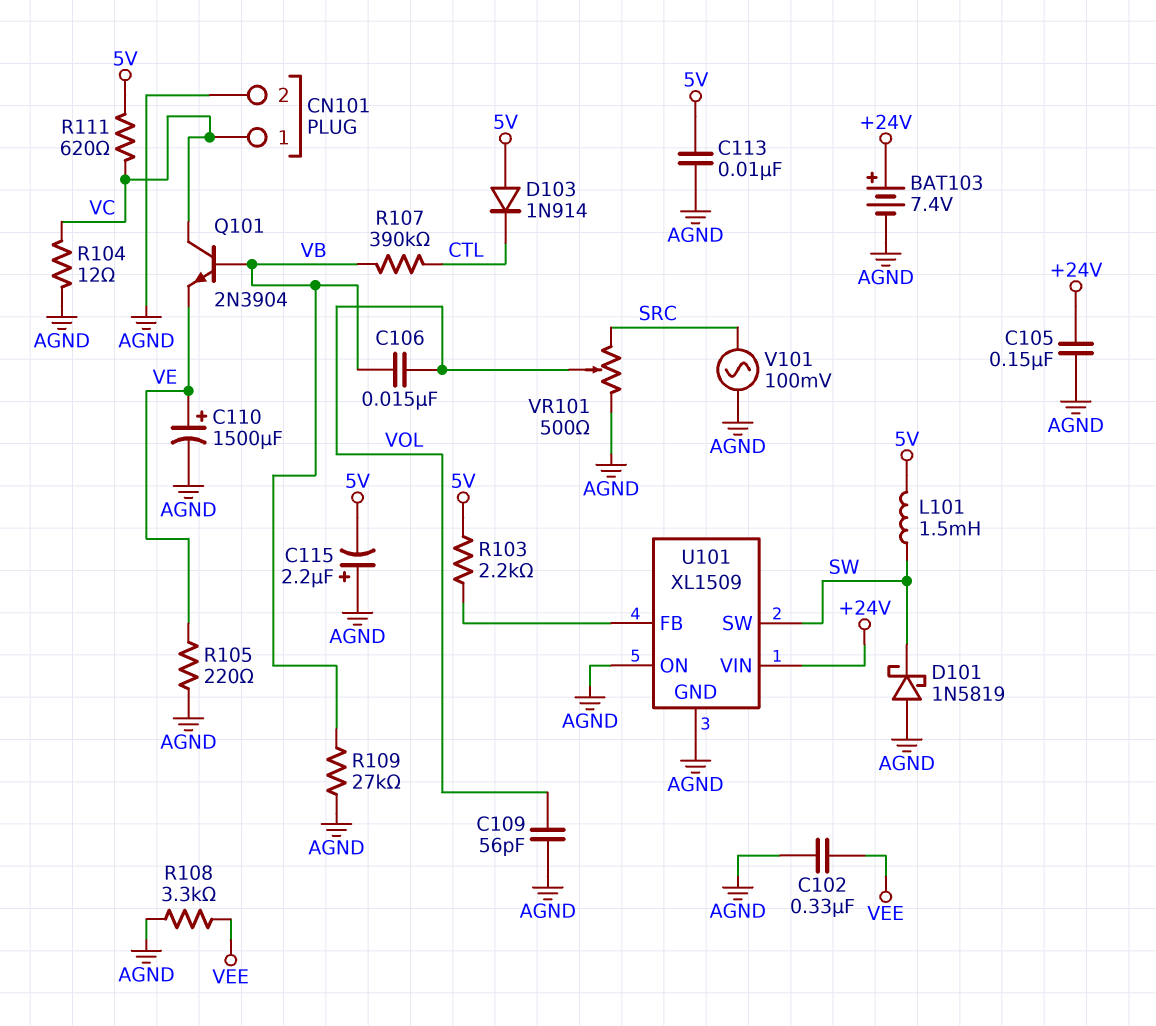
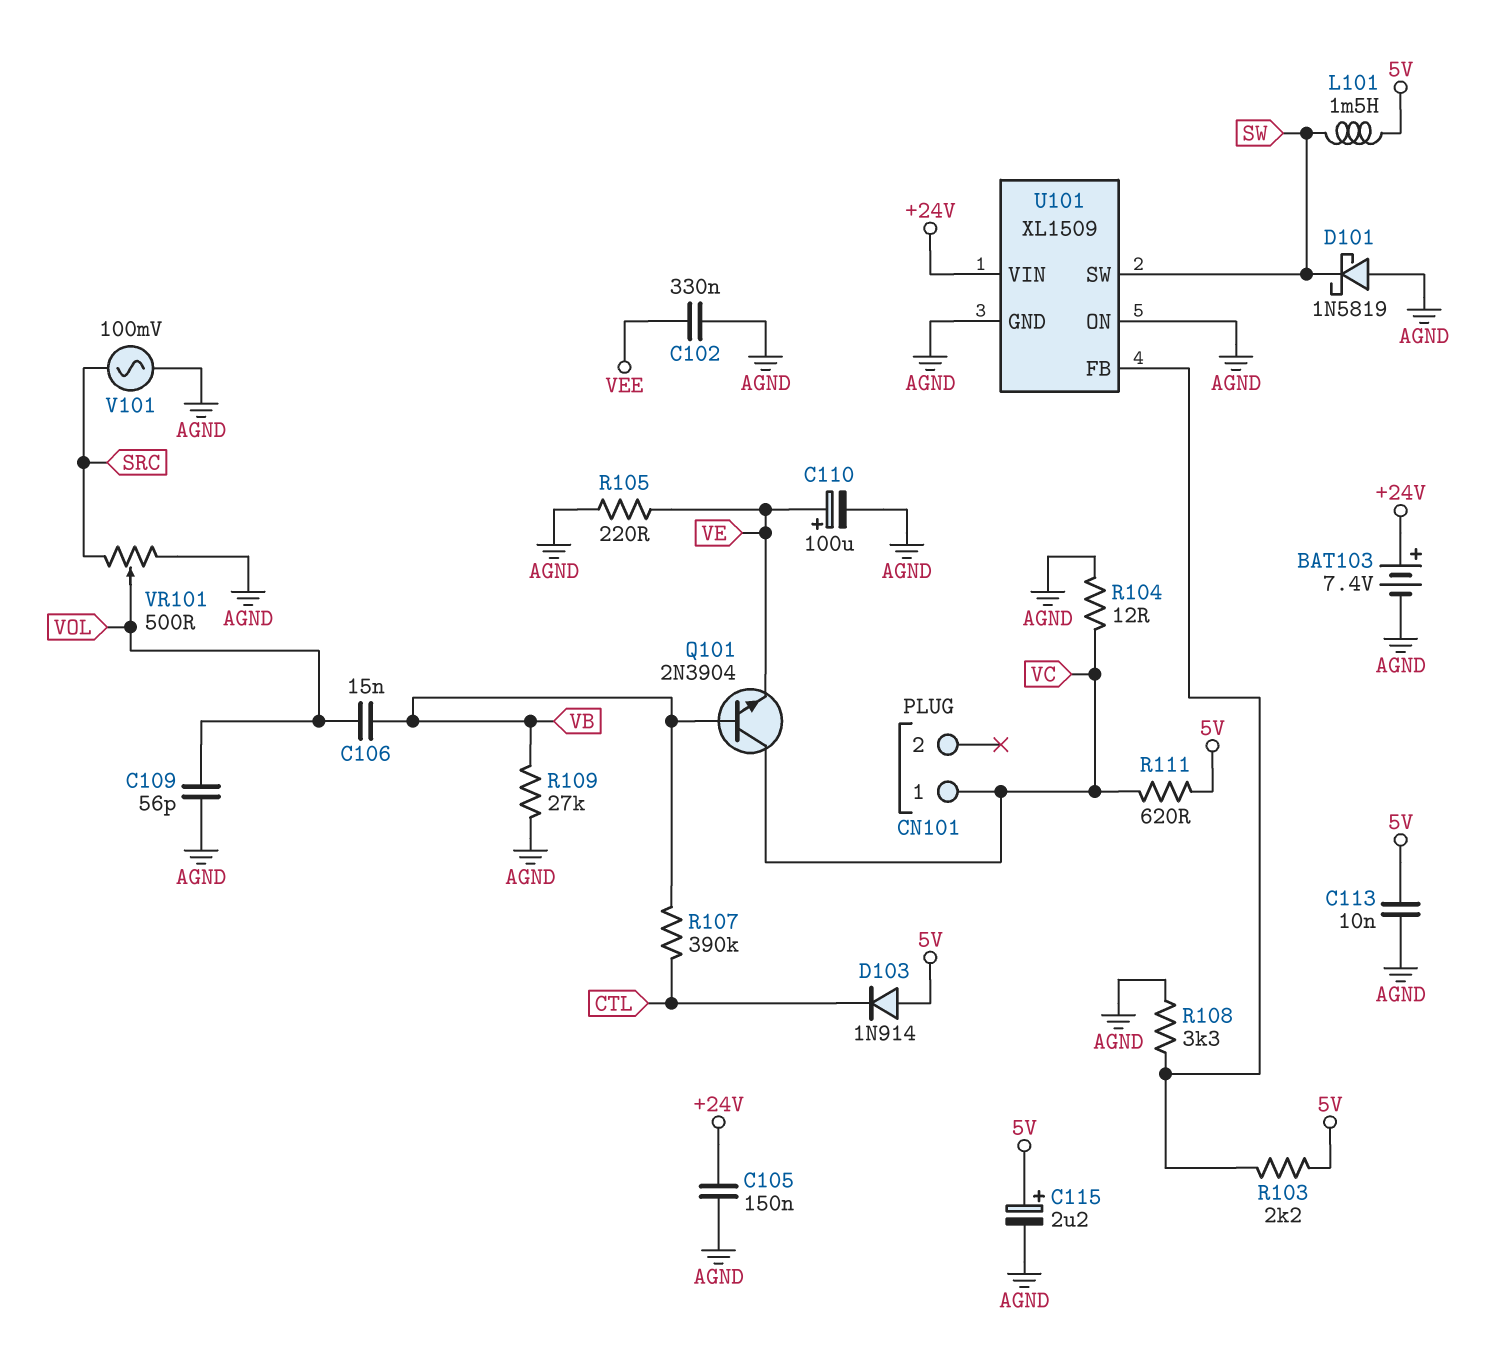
C110: 1500uF (plus VE, minus AGND) -> 100uF (plus VE, minus AGND)
C115: 2.2uF (plus AGND, minus 5V) -> 2.2uF (plus 5V, minus AGND)
CN101 pin 2: AGND -> none
R108: 3.3k (AGND, VEE) -> 3.3k (AGND, U101/FB)

